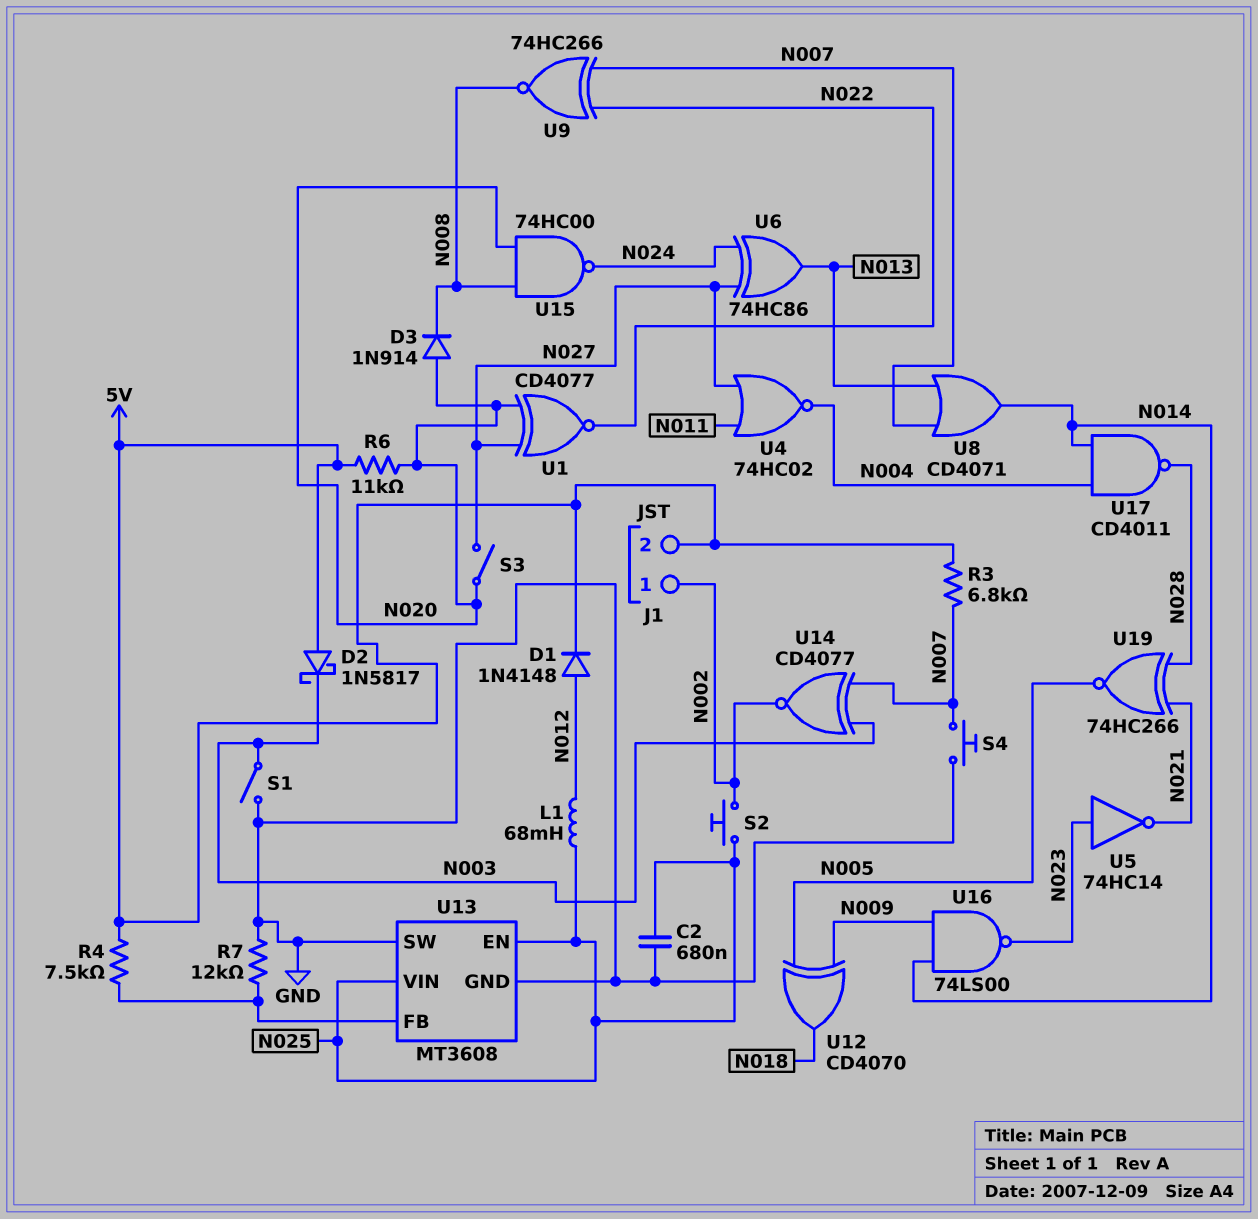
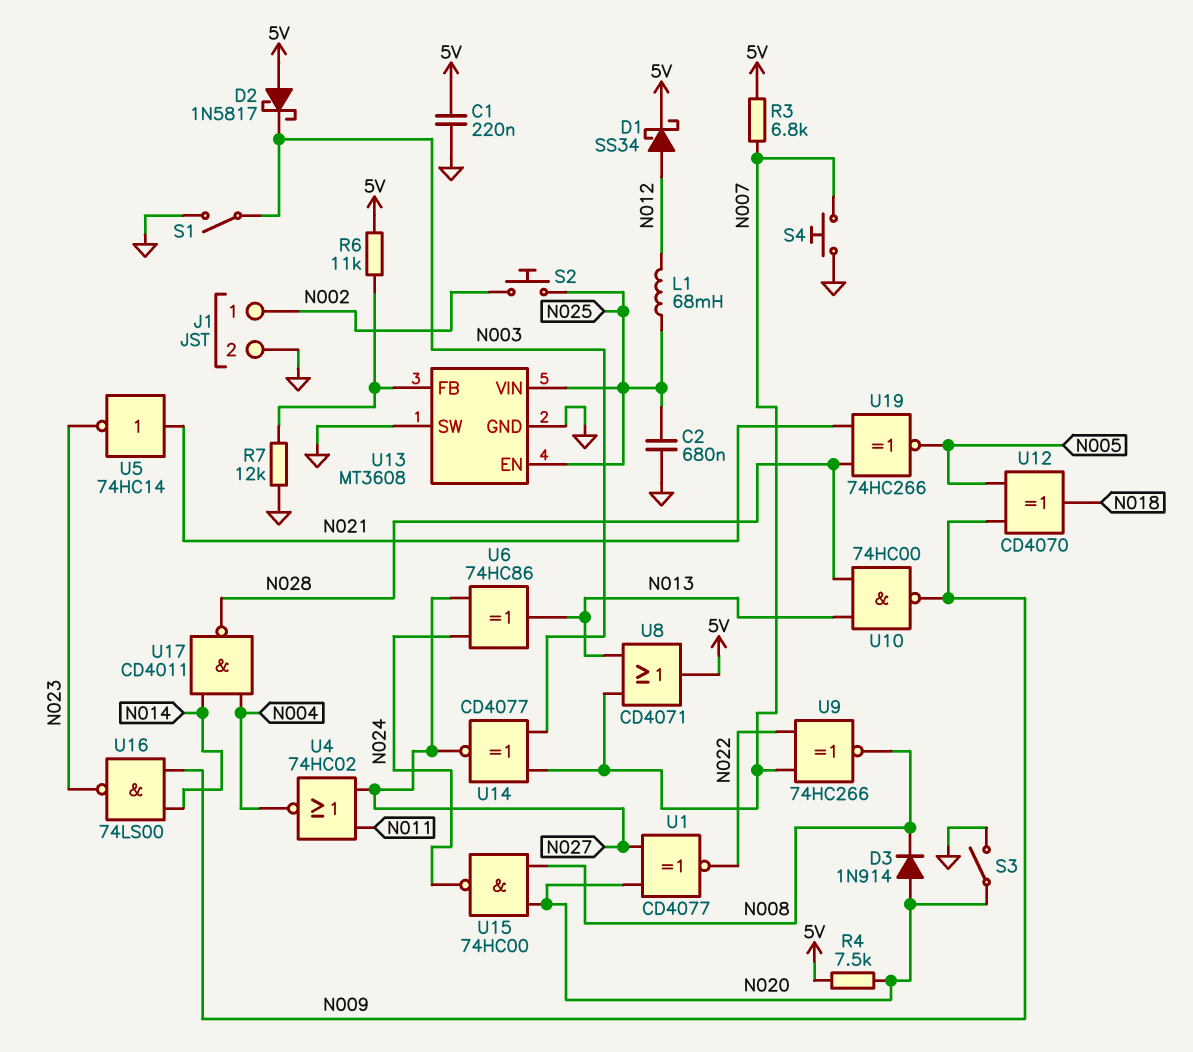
C1: none -> 220nF (5V, GND)
D1: diode 1N4148 (A N012, K 5V) -> schottky SS34 (A N012, K 5V)
J1 pin 2: 5V -> GND
R4: 7.5k (5V, U13/FB) -> 7.5k (5V, N020)
R6: 11k (5V, N020) -> 11k (5V, U13/FB)
S3: switch (N020, N027) -> switch (GND, N020)
U5: NOT 74HC14 (in N023, out N021) -> NOT 74HC14 (in N021, out N023)
U8: OR CD4071 (in N007, in N013, out N014) -> OR CD4071 (in N007, in N013, out 5V)
U10: none -> NAND 74HC00 (in N013, in N028, out N009)
U14: XNOR CD4077 (in N003, in N007, out N002) -> XNOR CD4077 (in N003, in N007, out N027)

